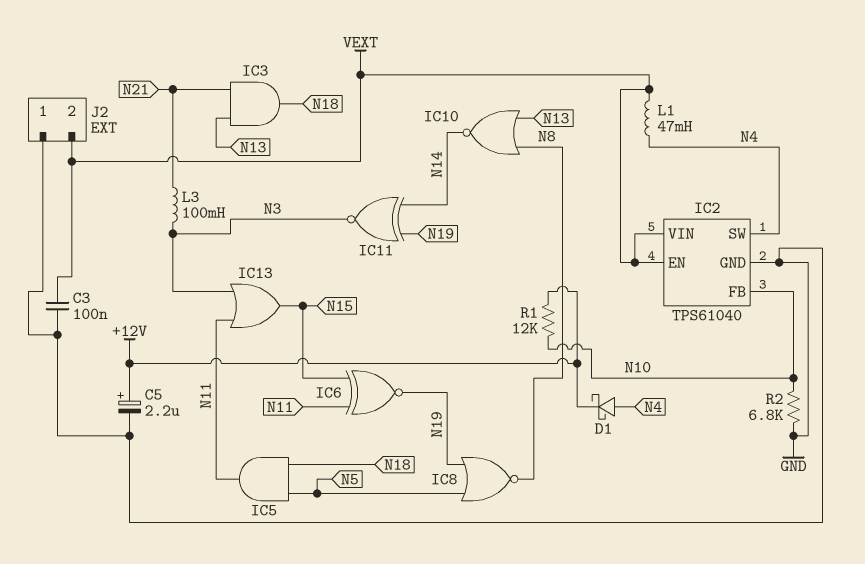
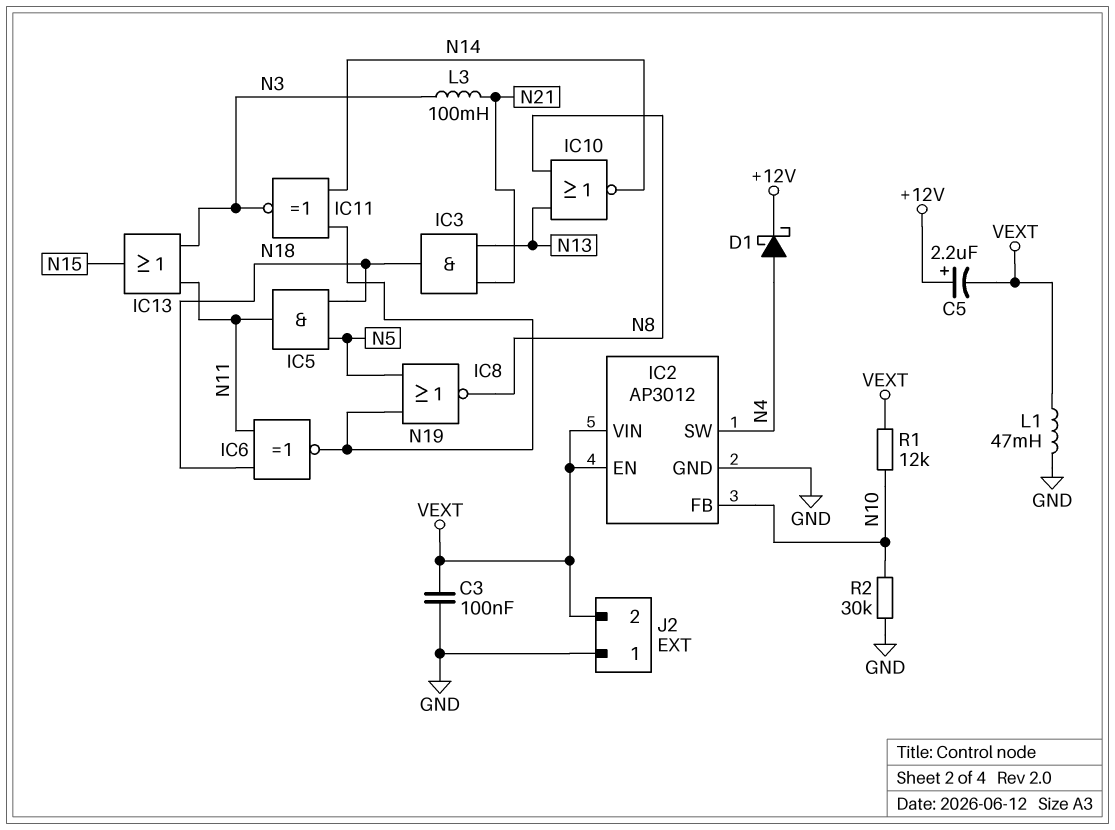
C5: 2.2uF (plus +12V, minus GND) -> 2.2uF (plus +12V, minus VEXT)
IC2: TPS61040 -> AP3012
IC6: XNOR (in N11, in N15, out N19) -> XNOR (in N11, in N18, out N19)
L1: 47mH (N4, VEXT) -> 47mH (GND, VEXT)
R1: 12k (+12V, N10) -> 12k (N10, VEXT)
R2: 6.8k (GND, N10) -> 30k (GND, N10)

